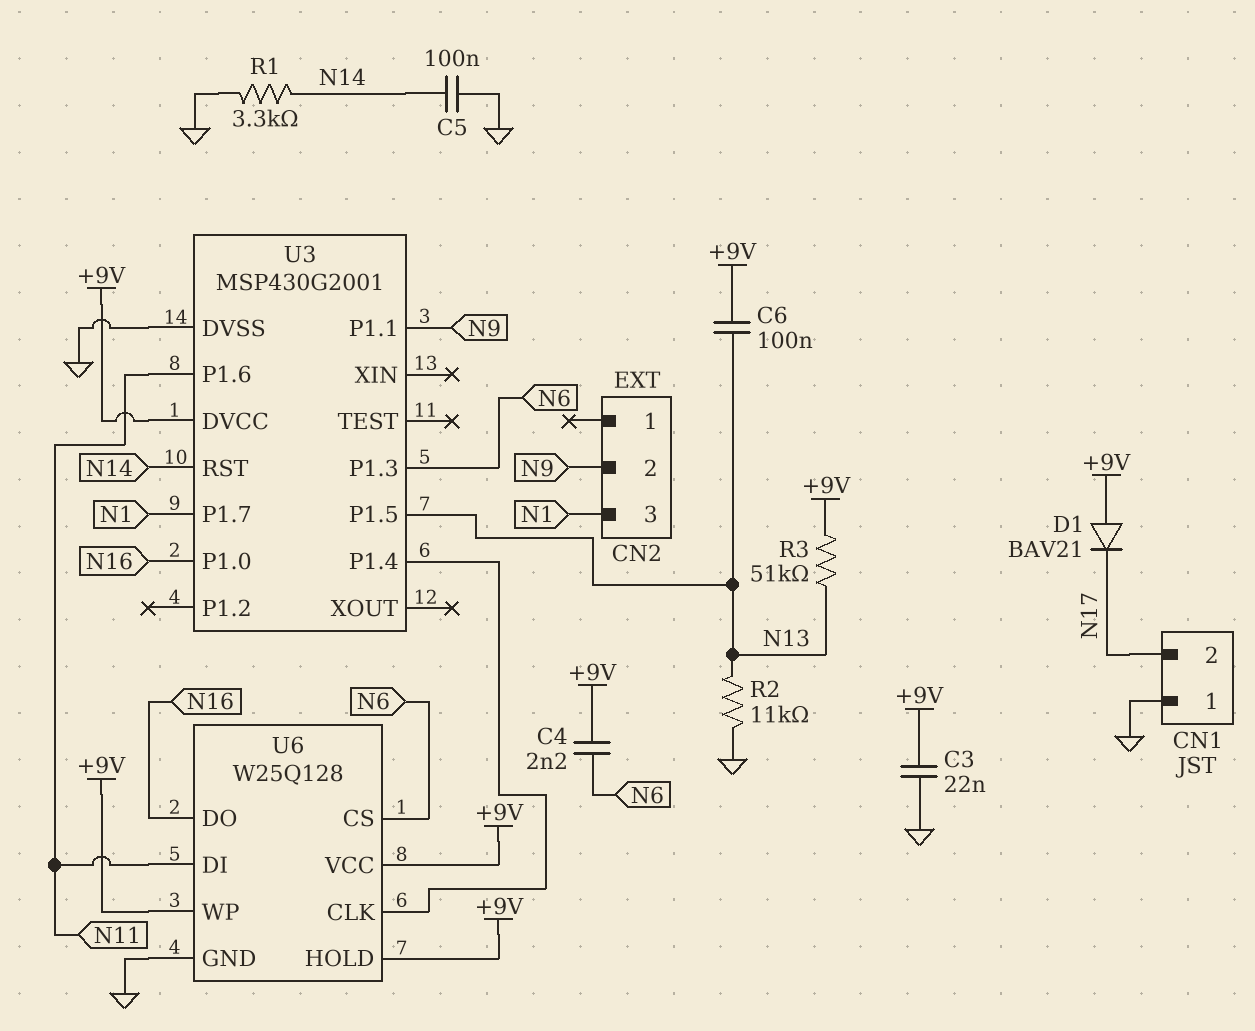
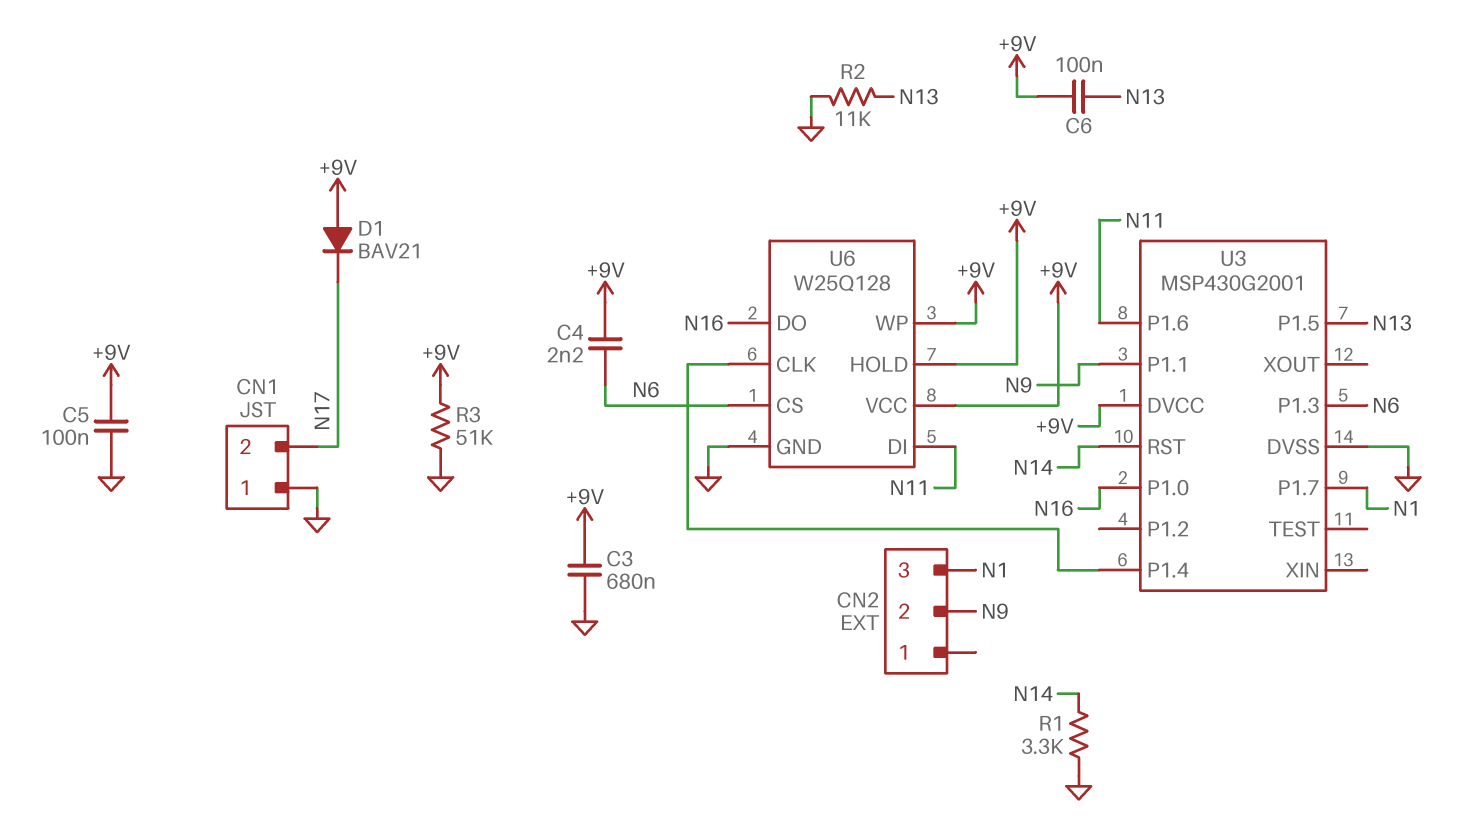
C3: 22nF (+9V, GND) -> 680nF (+9V, GND)
C5: 100nF (GND, N14) -> 100nF (+9V, GND)
R3: 51k (+9V, N13) -> 51k (+9V, GND)

